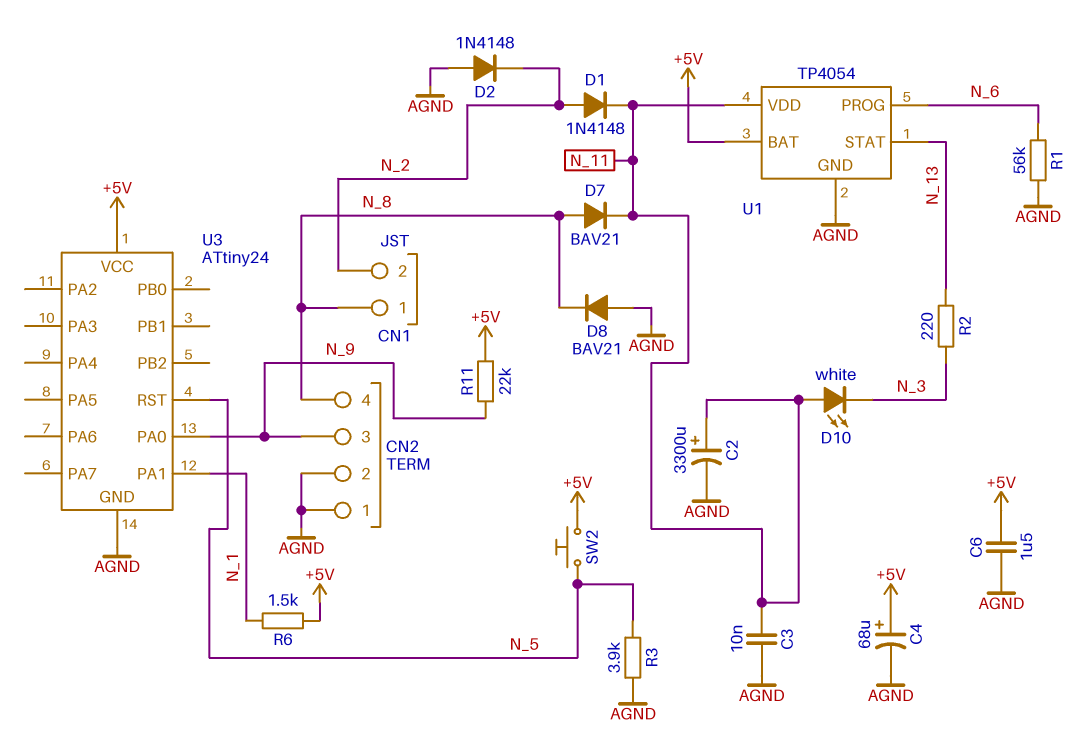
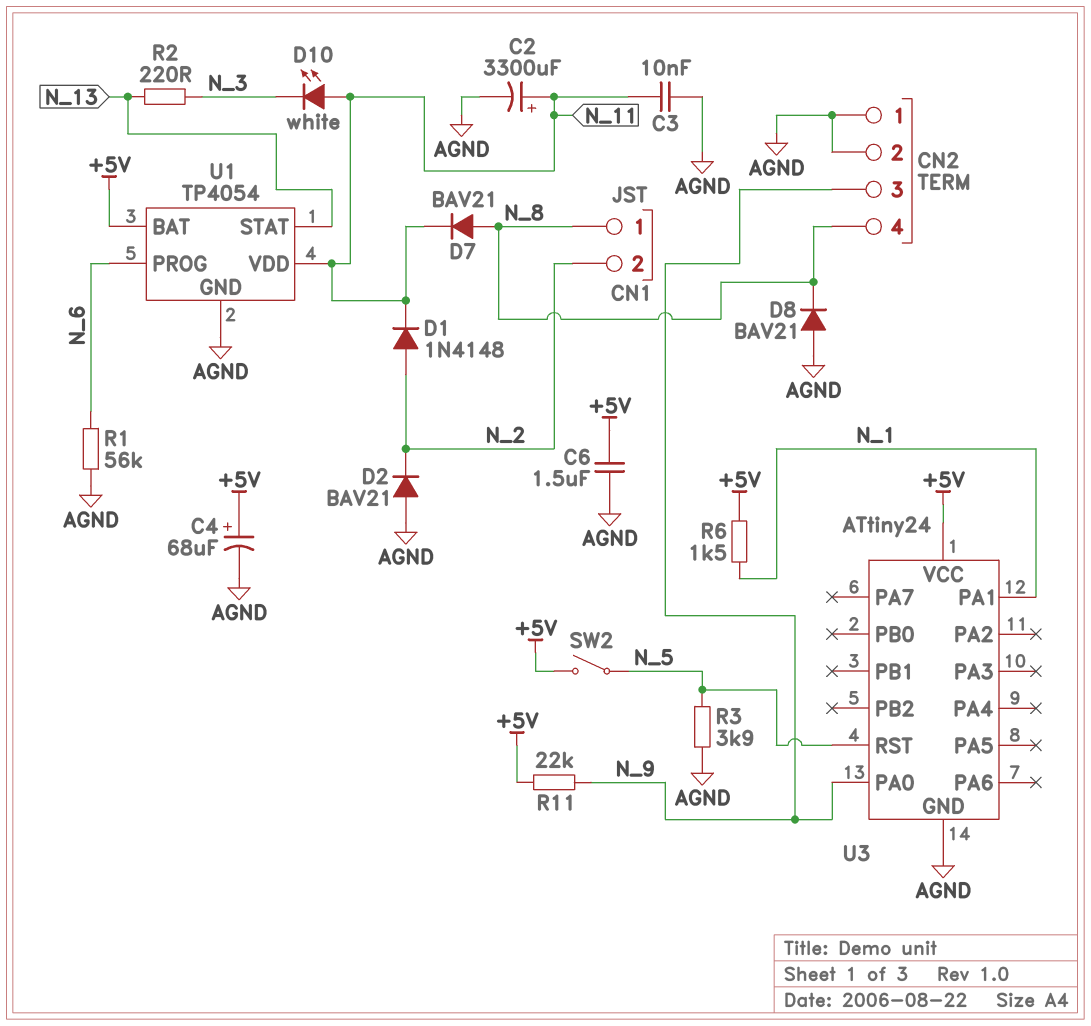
D2: diode 1N4148 (A AGND, K N_2) -> diode BAV21 (A AGND, K N_2)
SW2: button (+5V, N_5) -> switch (+5V, N_5)

